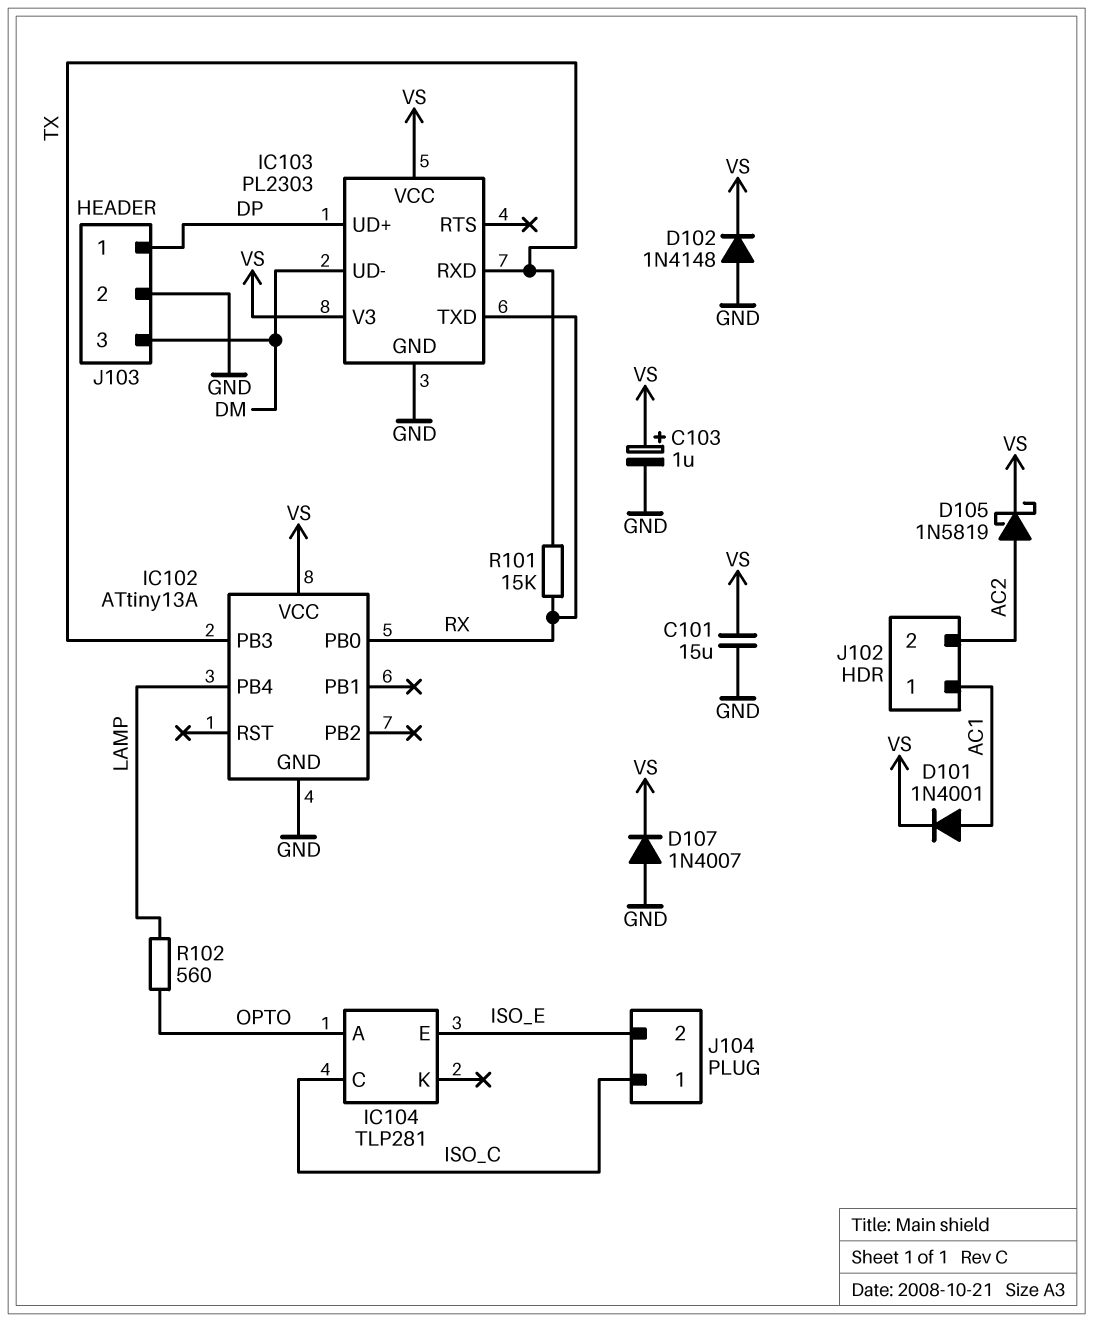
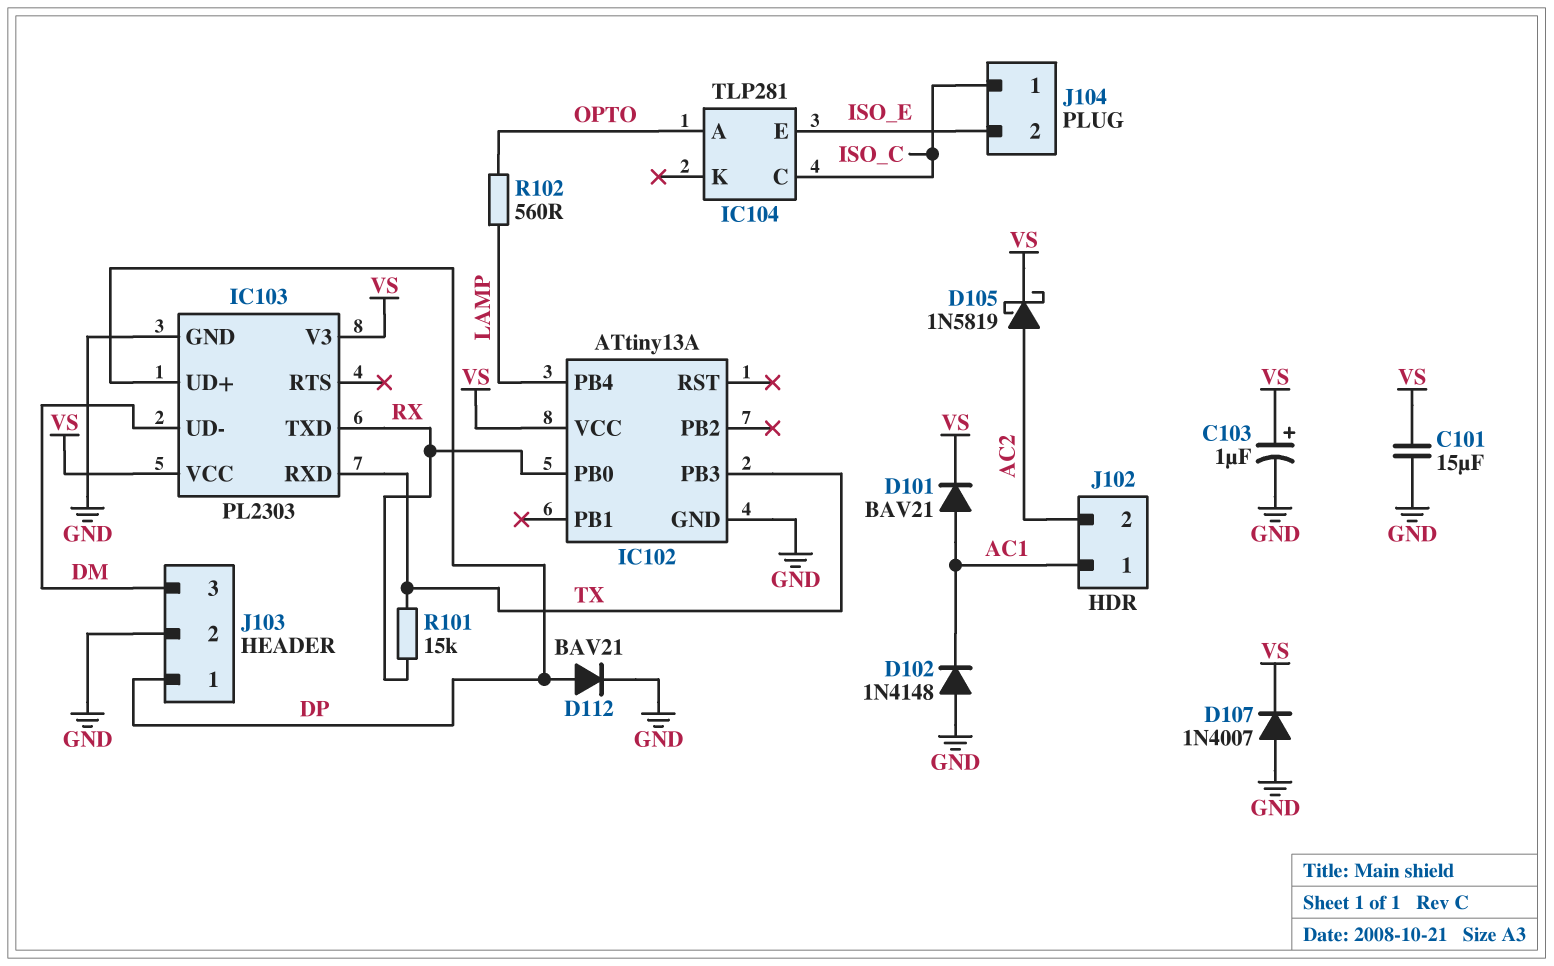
D101: diode 1N4001 (A AC1, K VS) -> diode BAV21 (A AC1, K VS)
D102: diode 1N4148 (A GND, K VS) -> diode 1N4148 (A GND, K AC1)
D112: none -> diode BAV21 (A DP, K GND)

